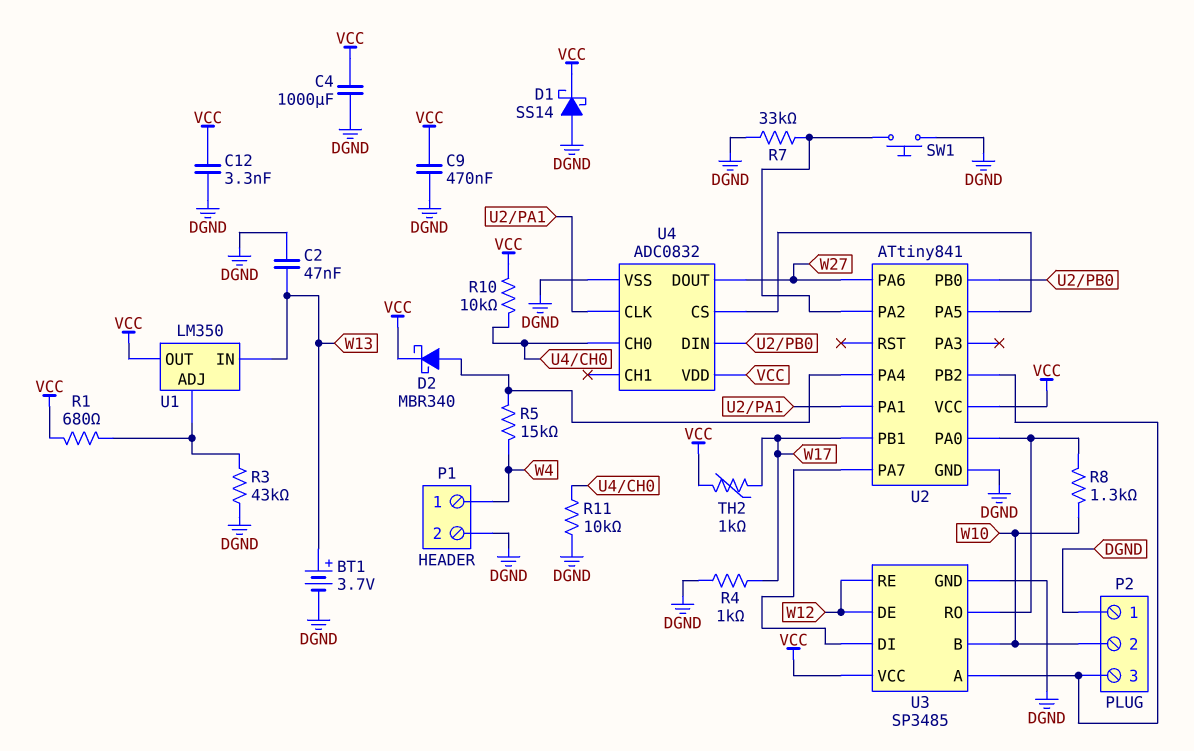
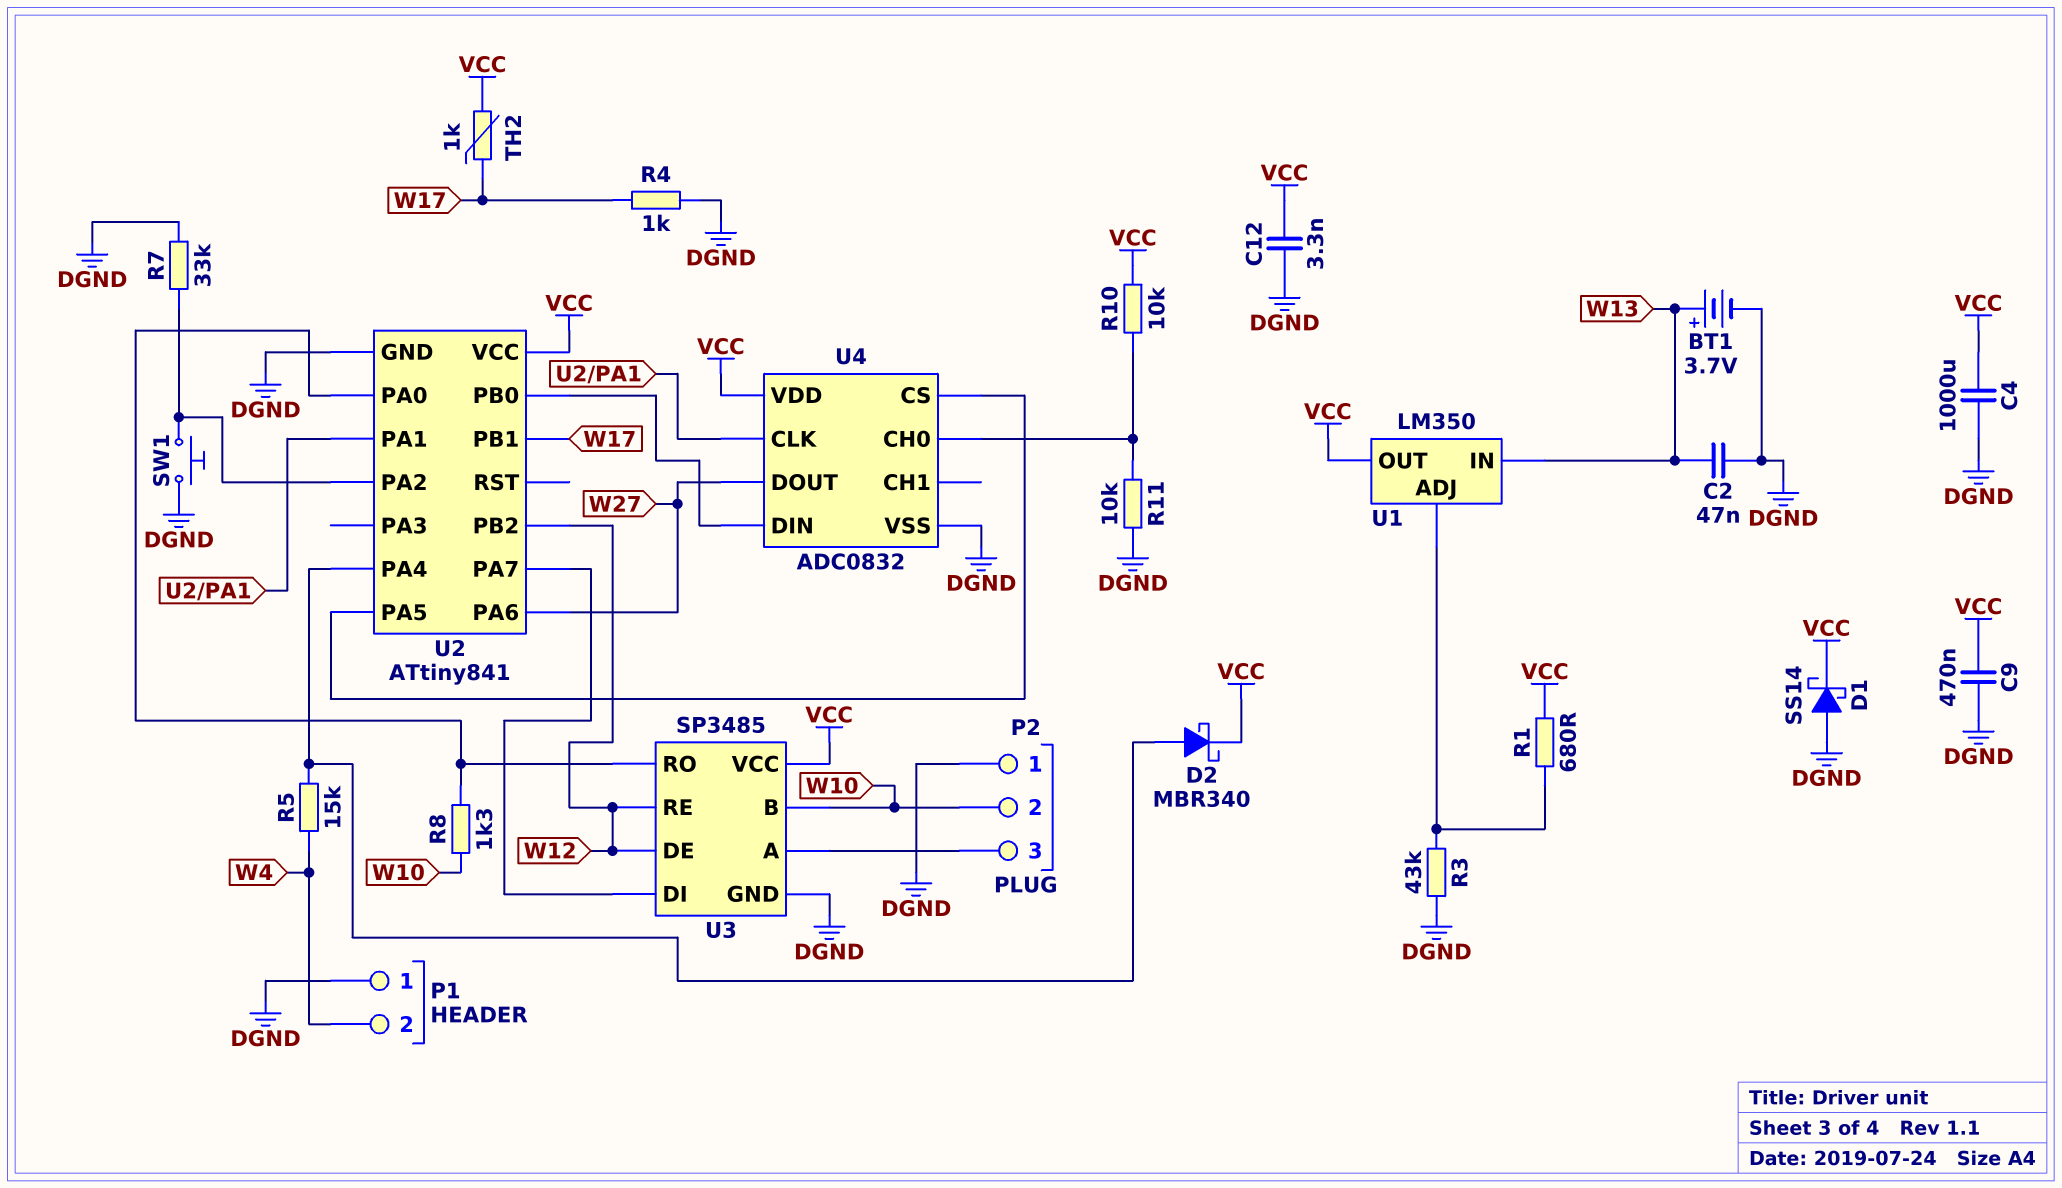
P1 pin 1: W4 -> DGND
P1 pin 2: DGND -> W4
U2 pin PB2: P2/3 -> W12

